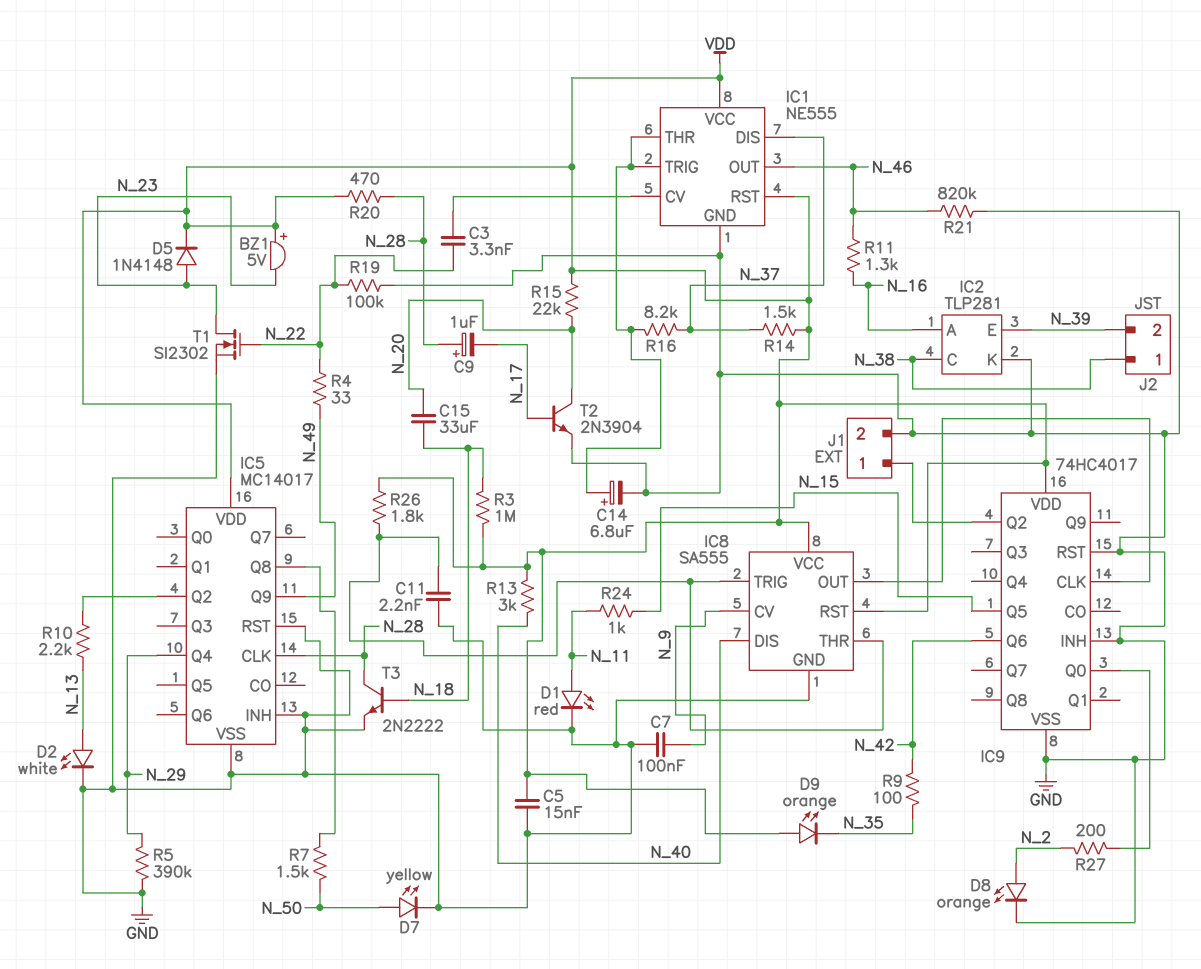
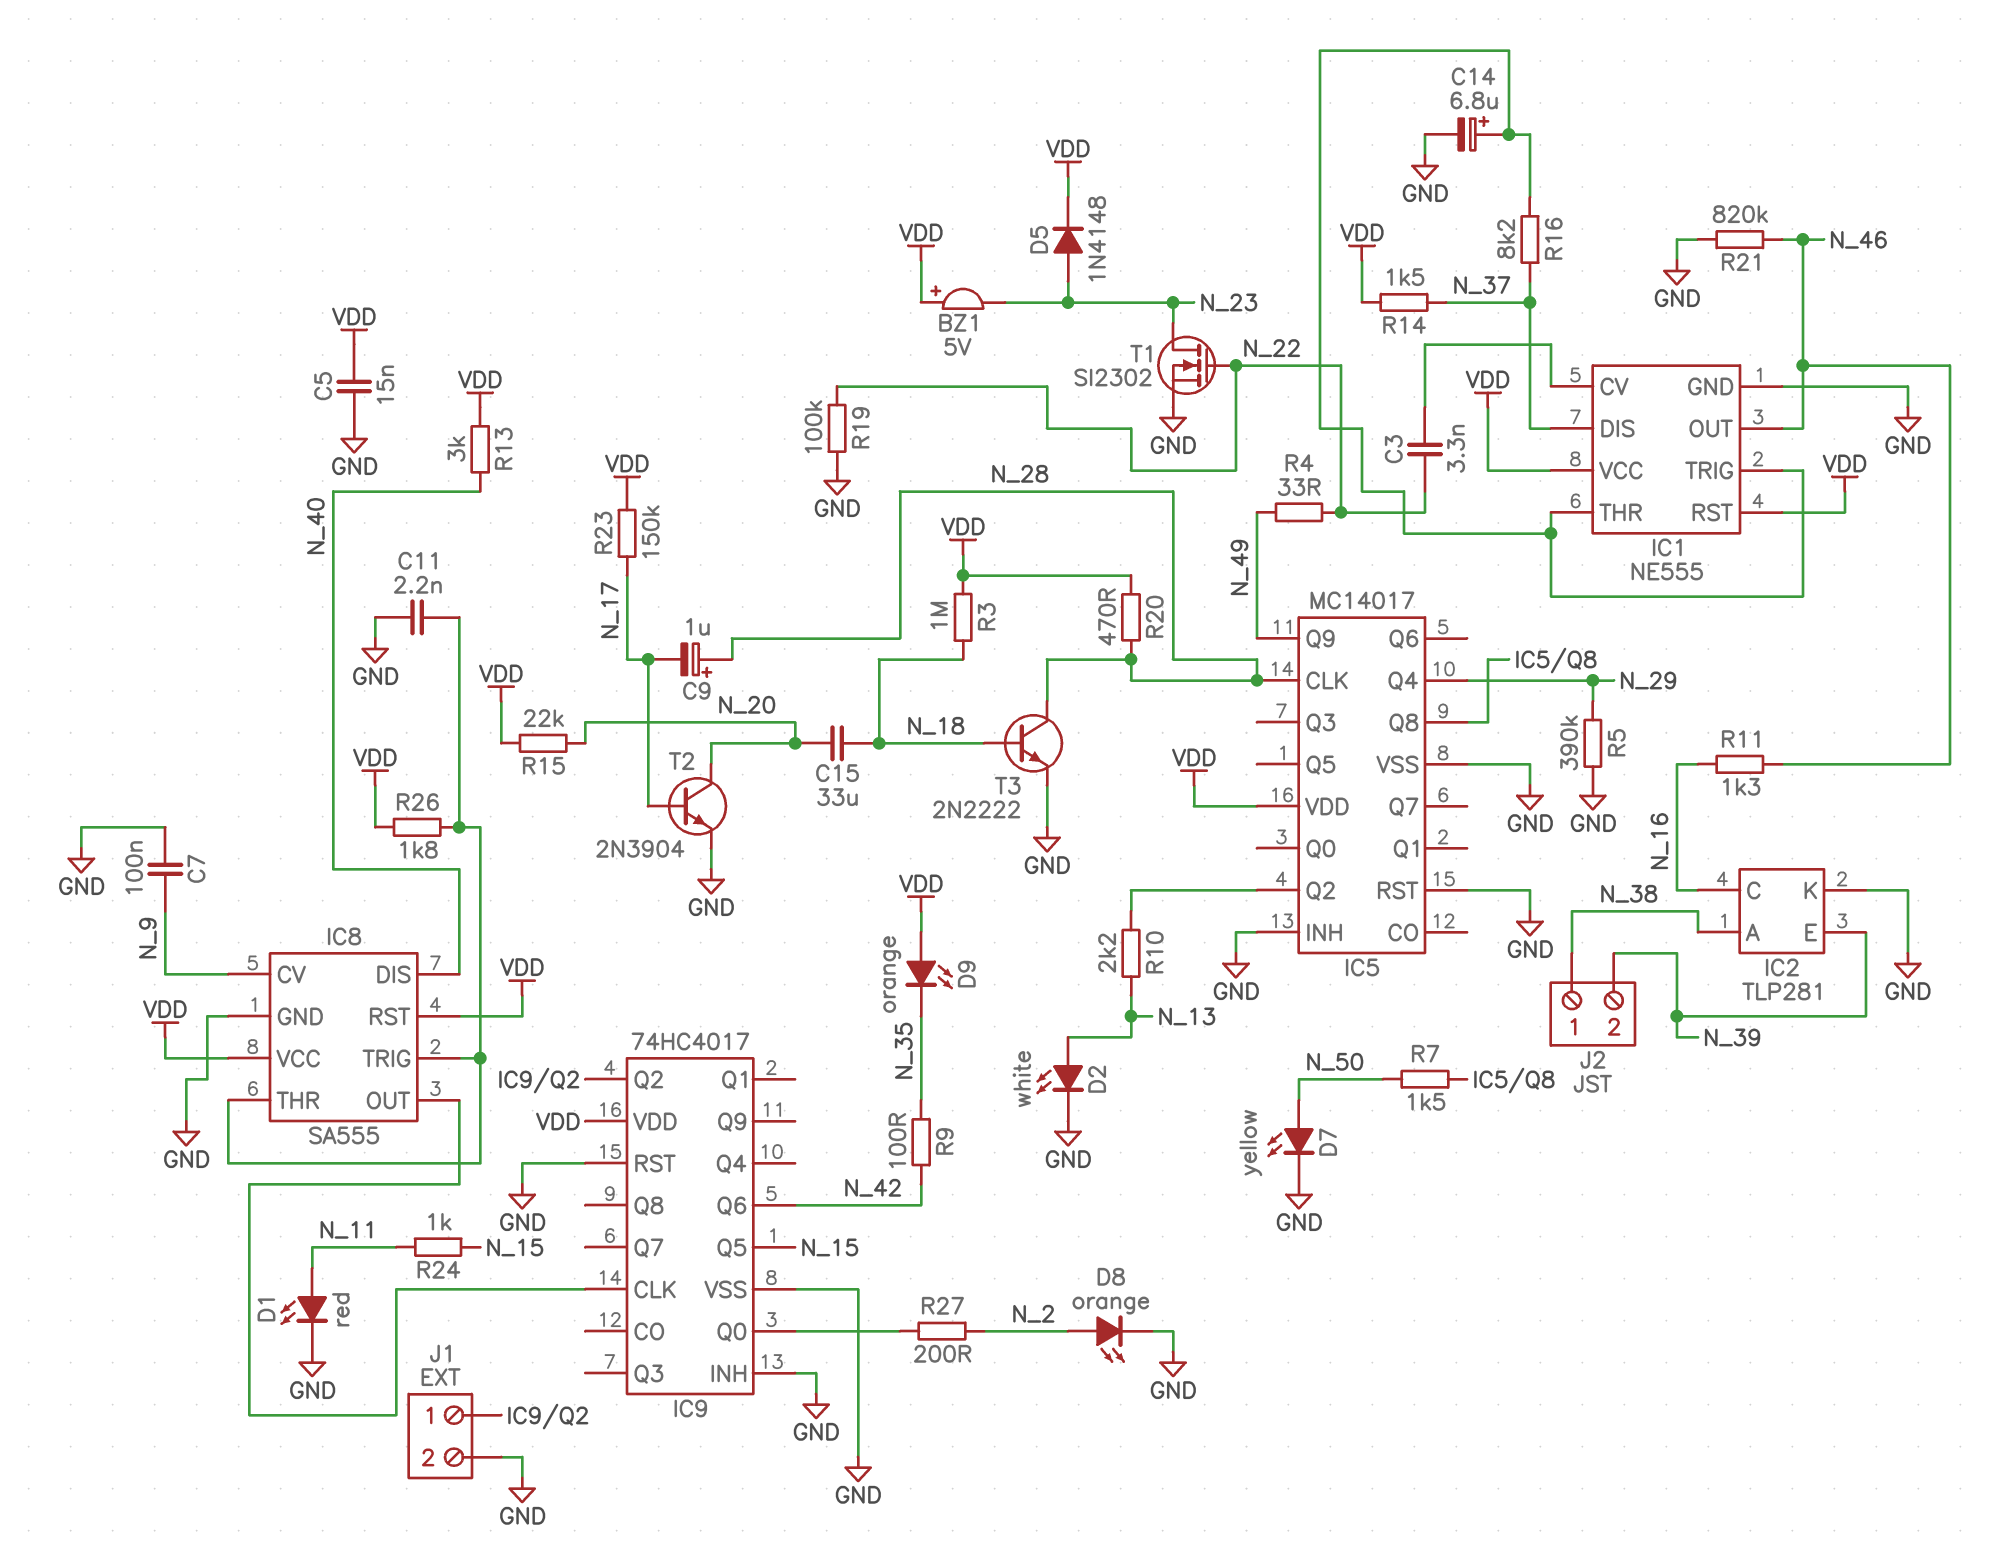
IC2 pin A: N_16 -> N_38
IC2 pin C: N_38 -> N_16
R23: none -> 150k (N_17, VDD)

